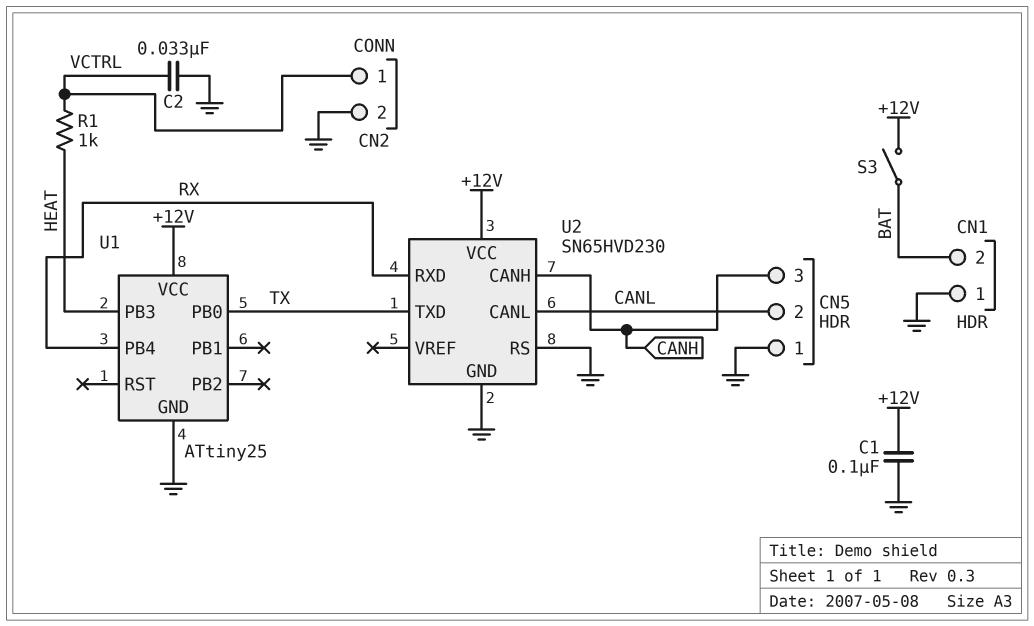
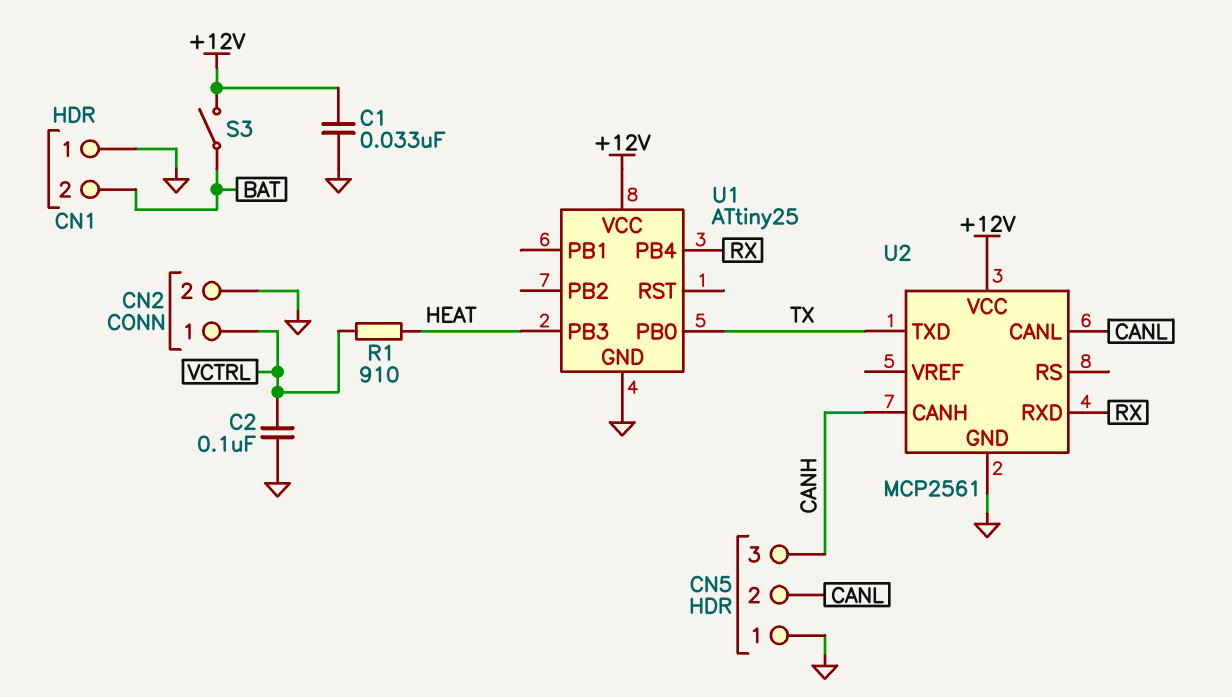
C1: 100nF (+12V, GND) -> 33nF (+12V, GND)
C2: 33nF (GND, VCTRL) -> 100nF (GND, VCTRL)
R1: 1k (HEAT, VCTRL) -> 910 (HEAT, VCTRL)
U2: SN65HVD230 -> MCP2561
U2 pin RS: GND -> none

